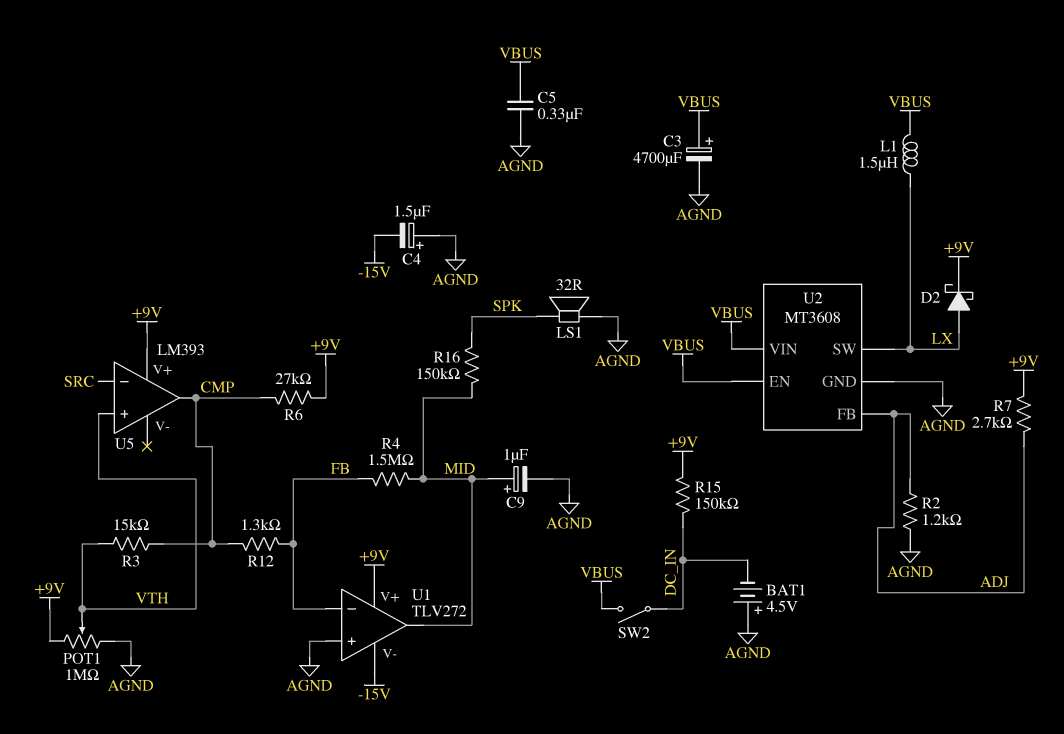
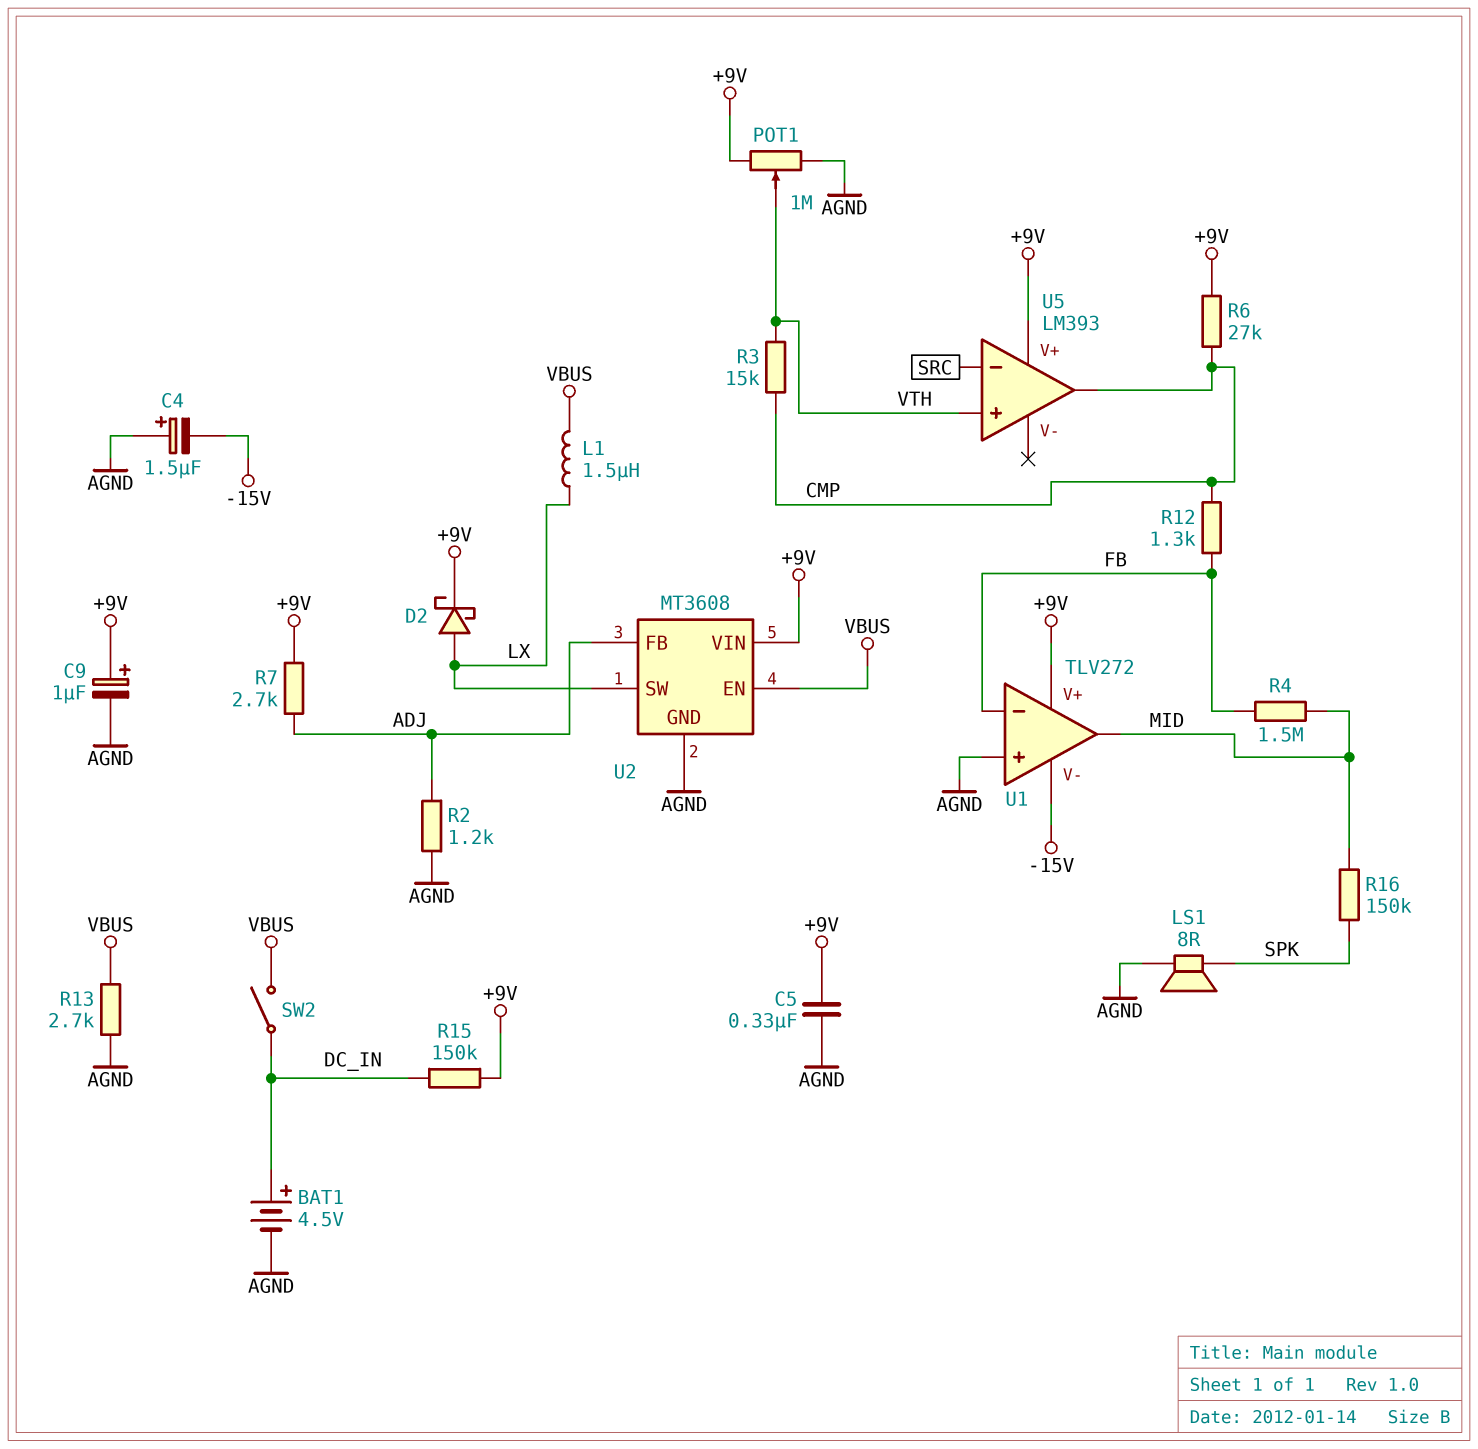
BAT1: 4.5V (plus AGND, minus DC_IN) -> 4.5V (plus DC_IN, minus AGND)
C3: 4700uF (plus VBUS, minus AGND) -> none
C5: 330nF (AGND, VBUS) -> 330nF (+9V, AGND)
C9: 1uF (plus MID, minus AGND) -> 1uF (plus +9V, minus AGND)
LS1: speaker 32R (AGND, SPK) -> speaker 8R (AGND, SPK)
R13: none -> 2.7k (AGND, VBUS)
U2 pin VIN: VBUS -> +9V

